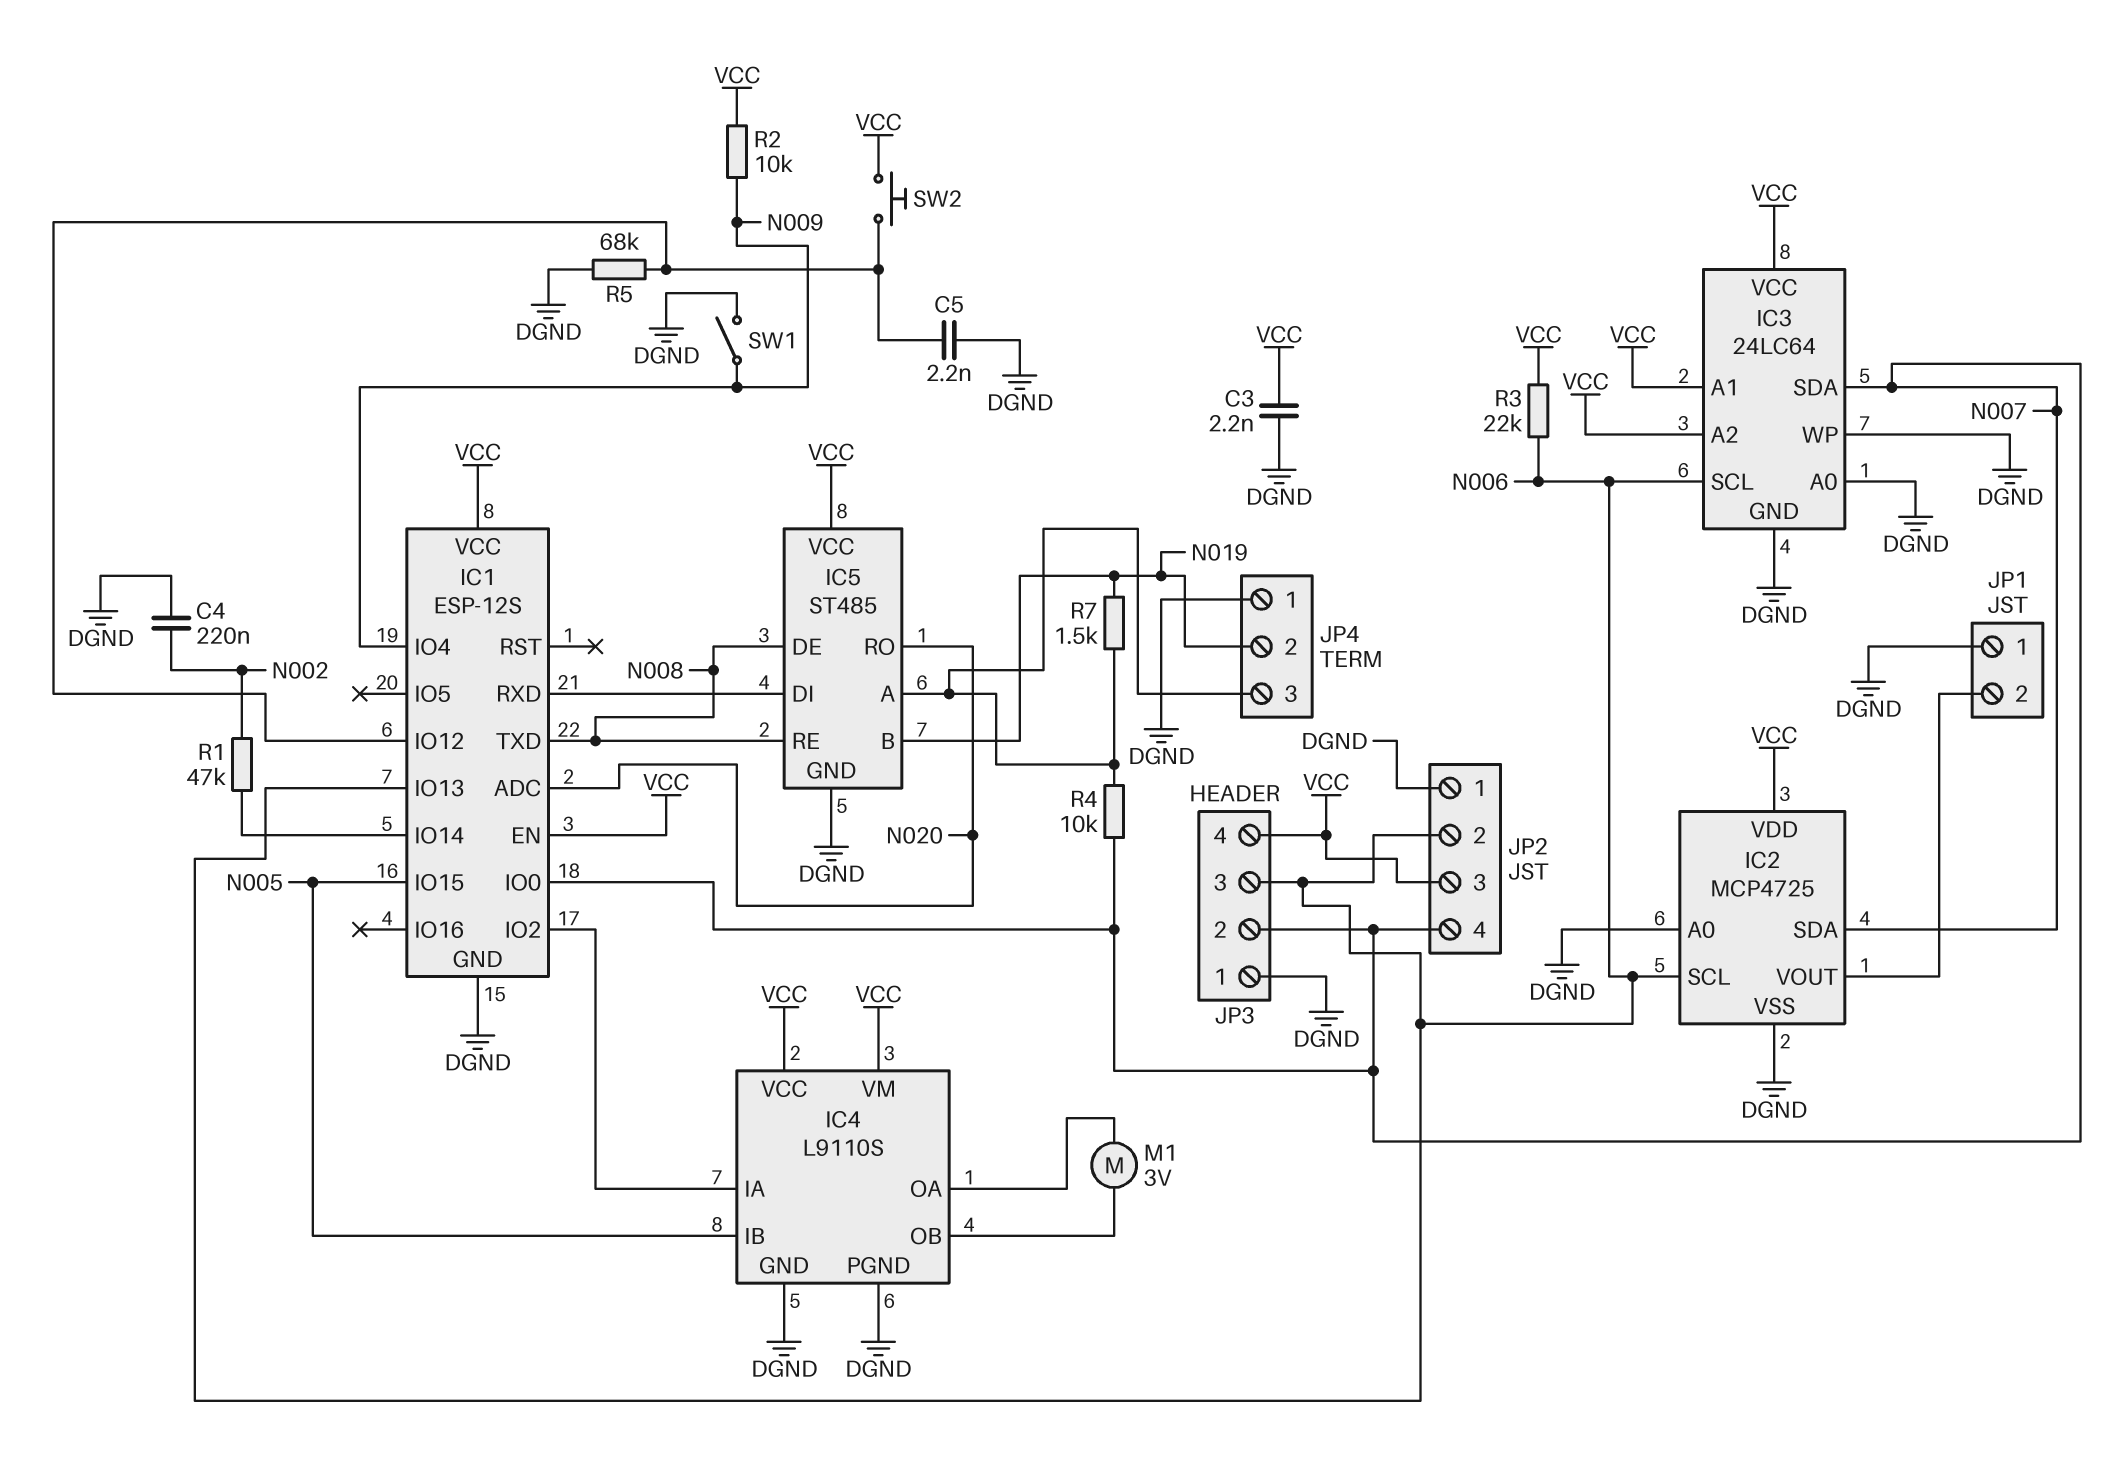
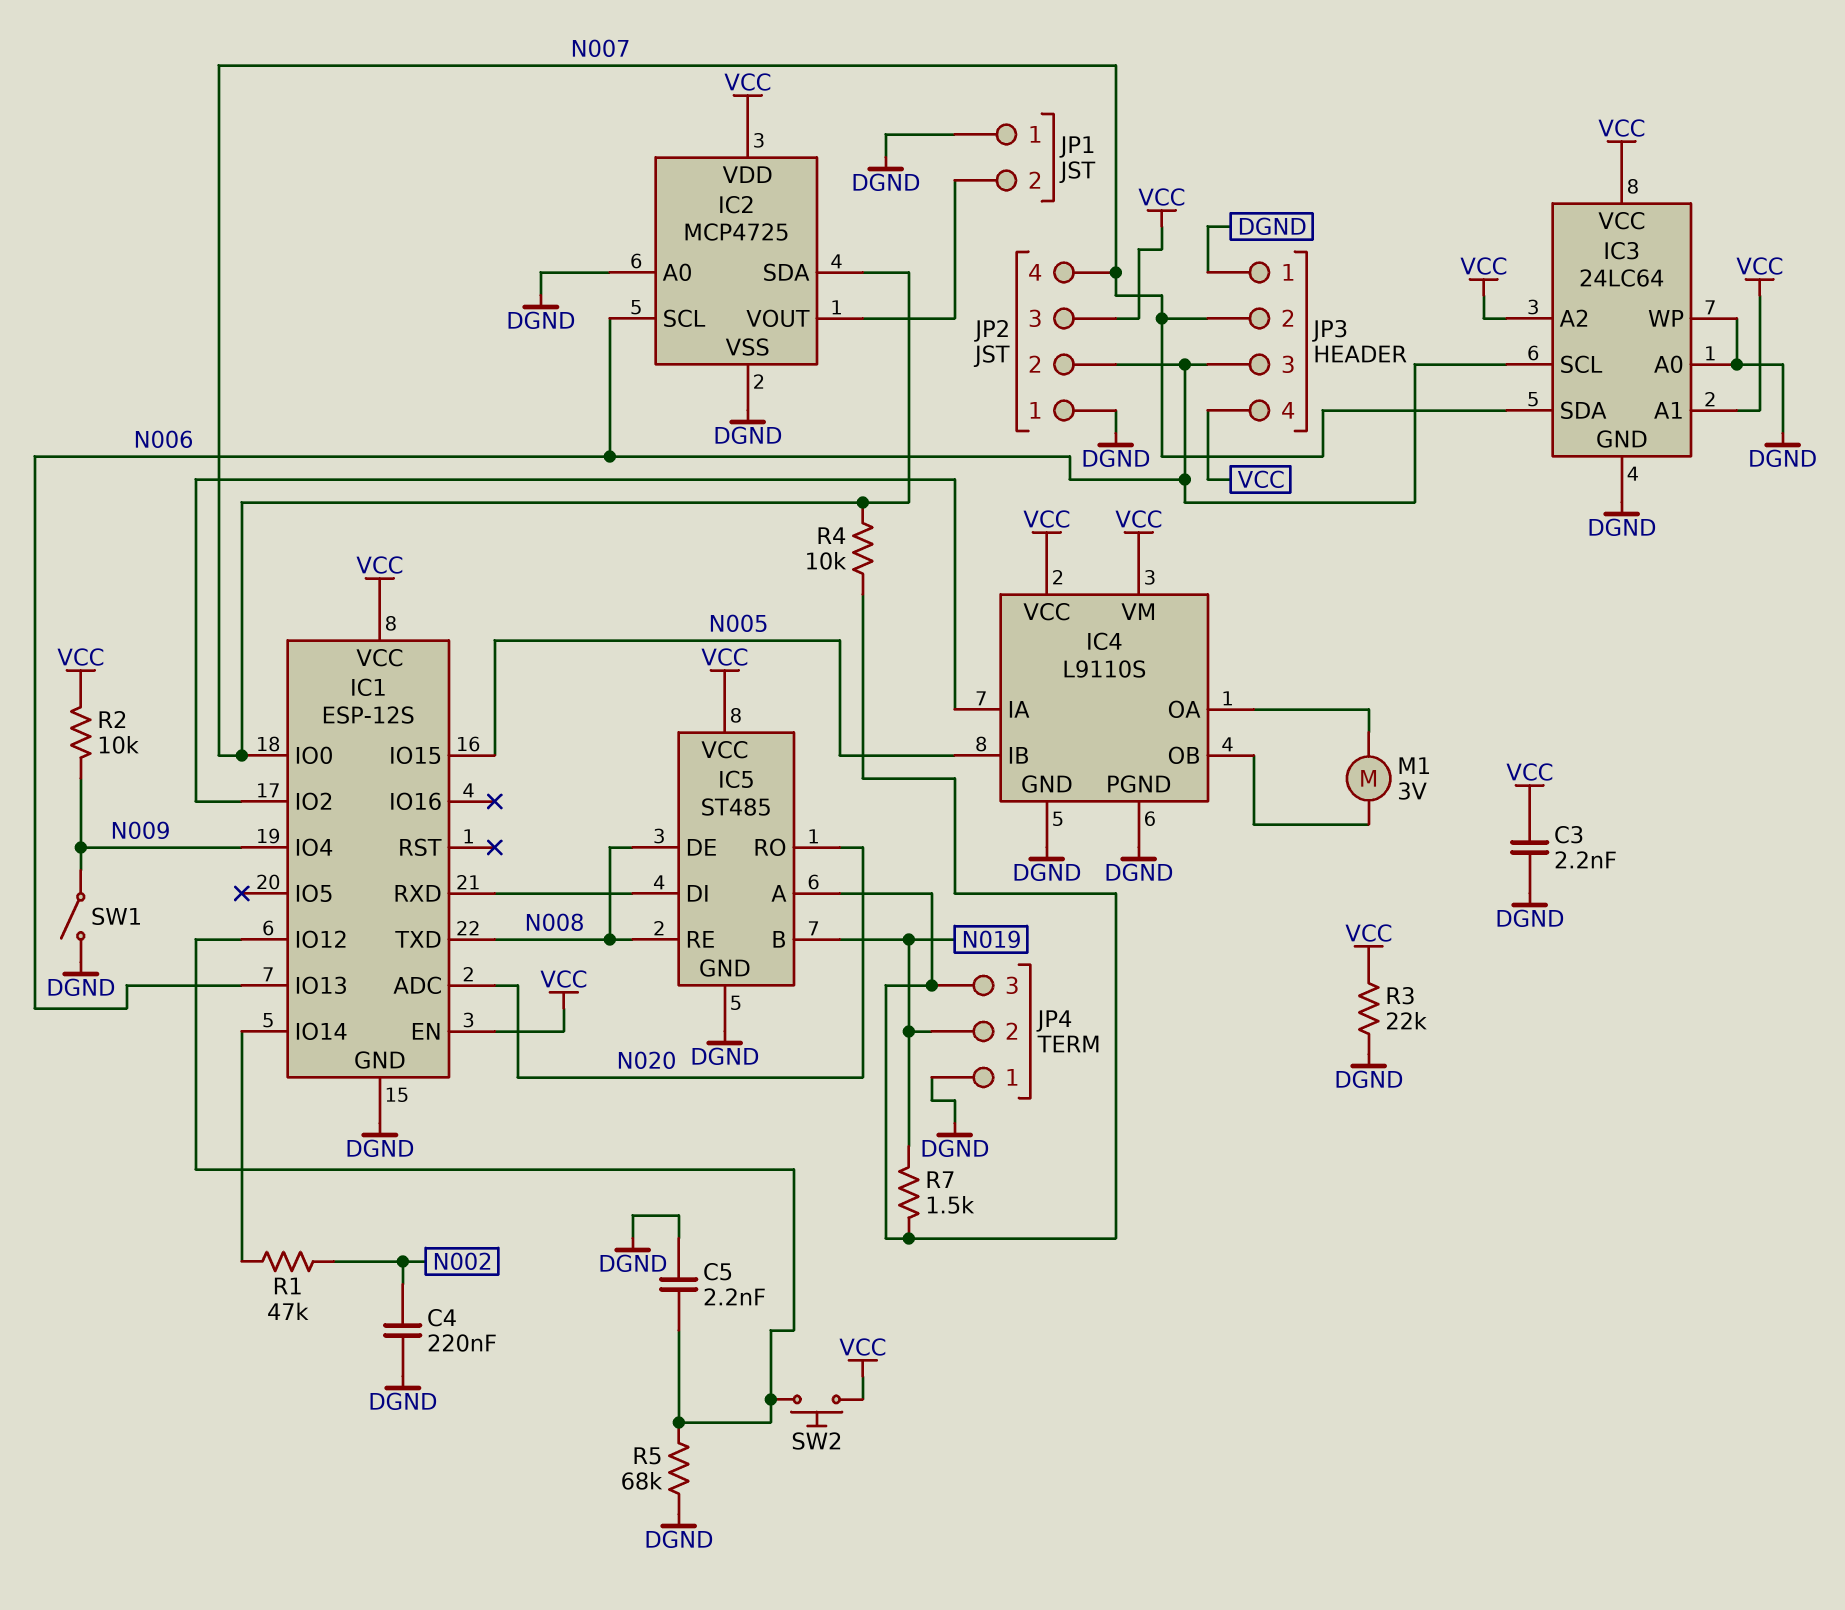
R3: 22k (N006, VCC) -> 22k (DGND, VCC)

